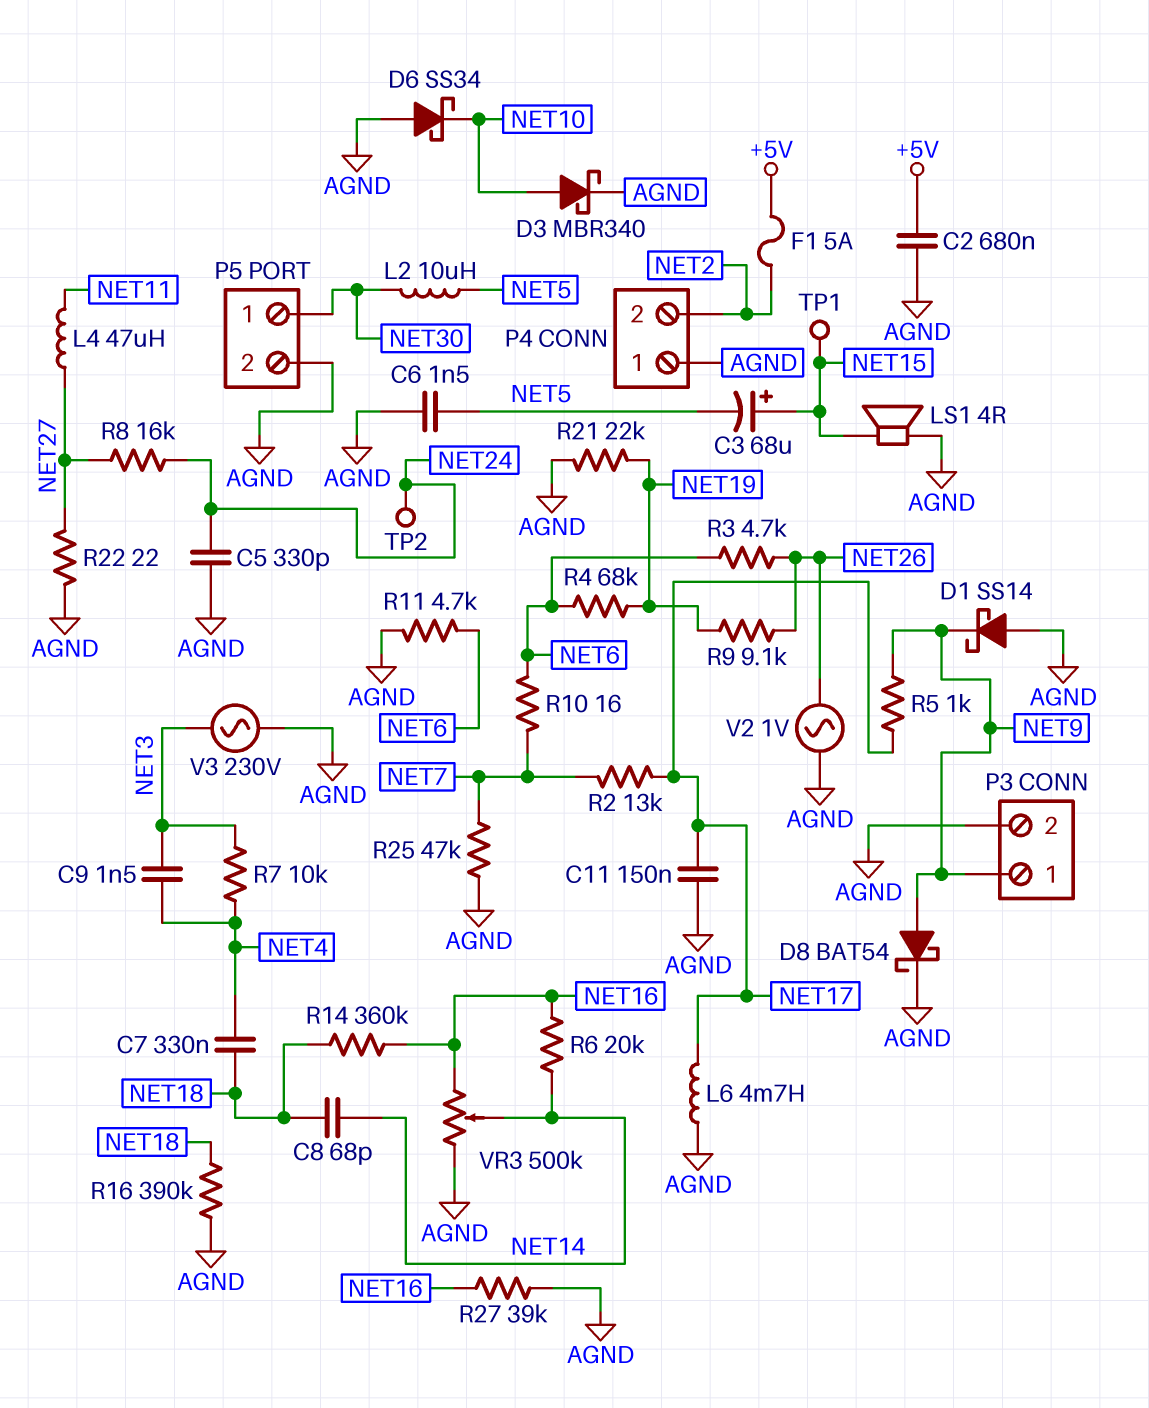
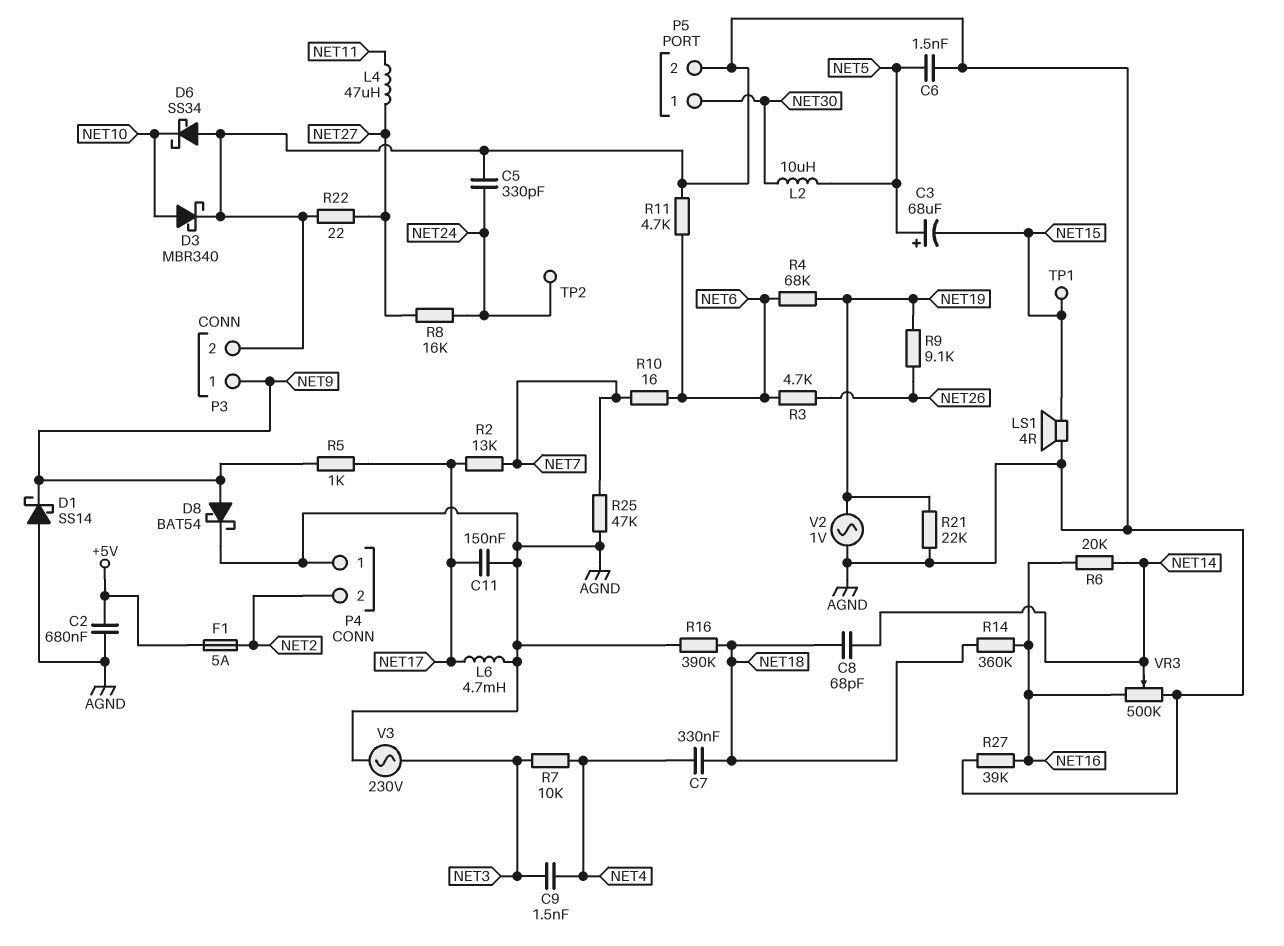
C3: 68uF (plus NET15, minus NET5) -> 68uF (plus NET5, minus NET15)
V2: AC 1V (AGND, NET26) -> AC 1V (AGND, NET19)

